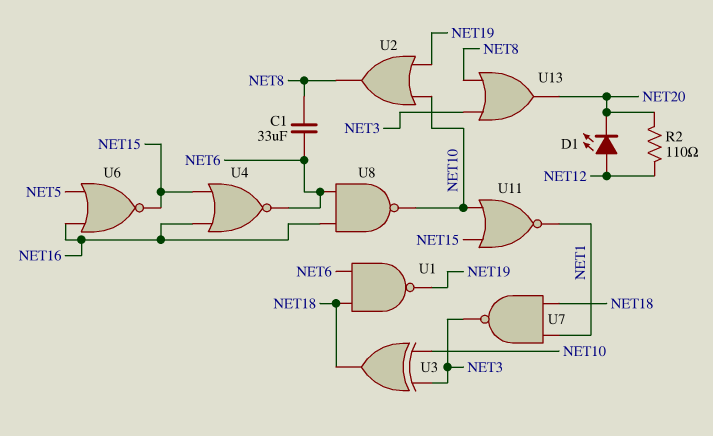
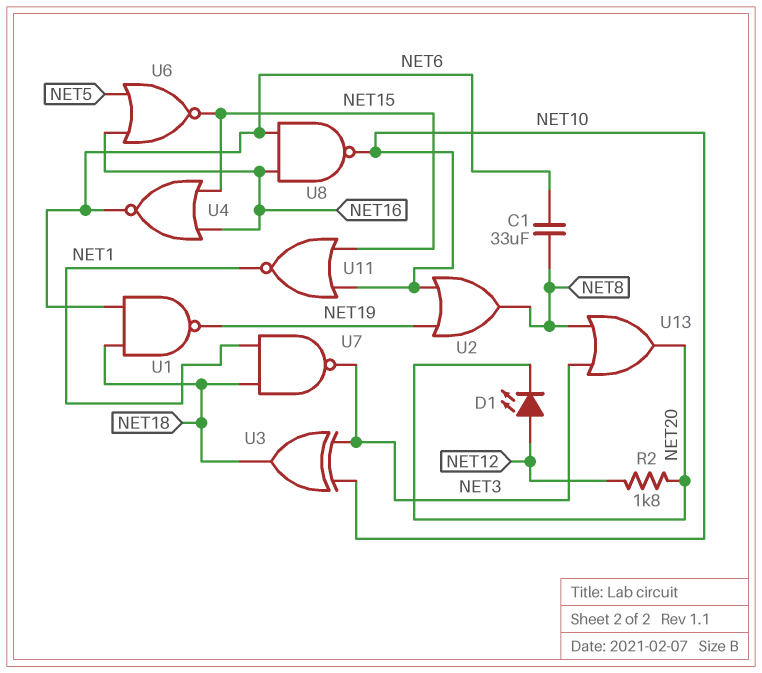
R2: 110 (NET12, NET20) -> 1.8k (NET12, NET20)

